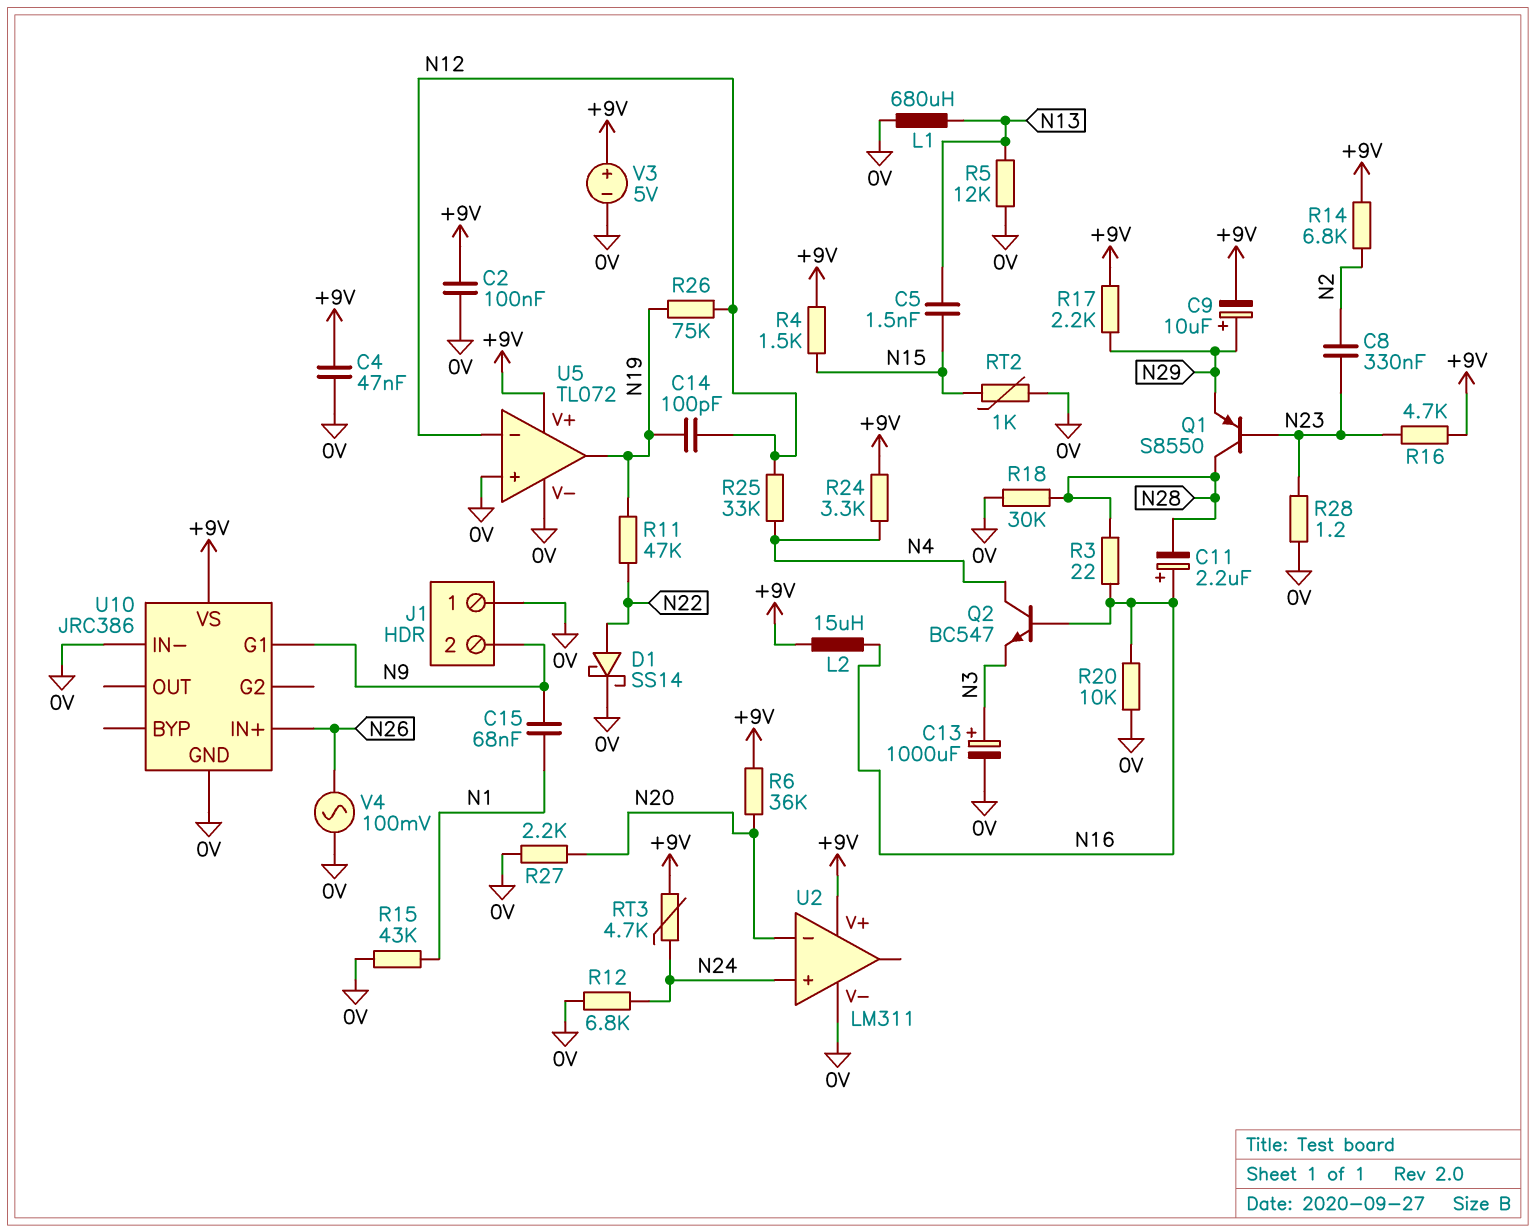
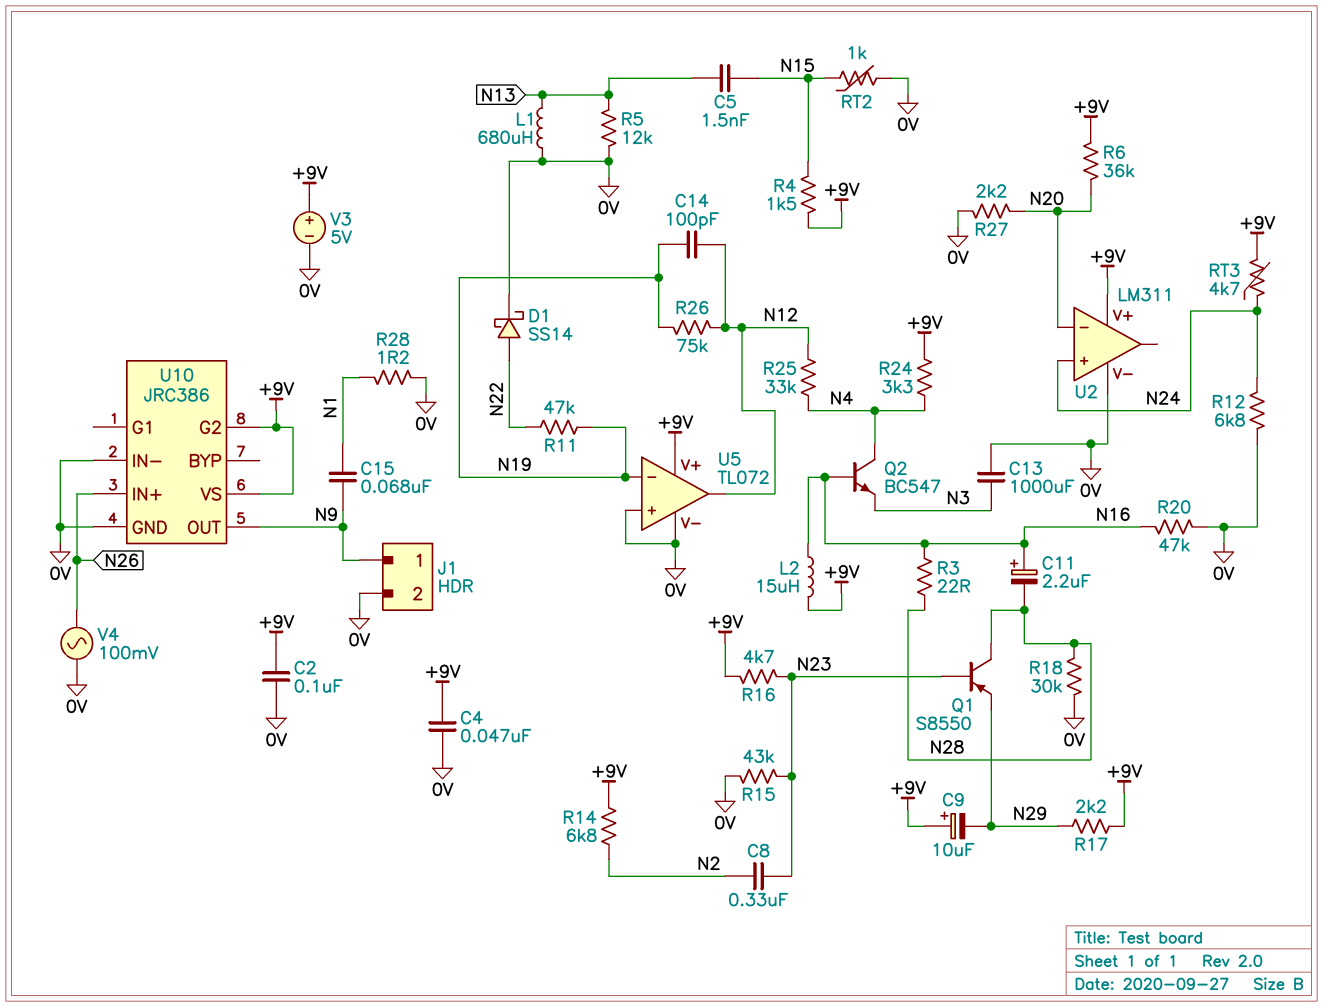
C9: 10uF (plus N29, minus +9V) -> 10uF (plus +9V, minus N29)
C13: 1000uF (plus N3, minus 0V) -> 1000uF (0V, N3)
J1 pin 1: 0V -> N9
J1 pin 2: N9 -> 0V
R15: 43k (0V, N1) -> 43k (0V, N23)
R20: 10k (0V, N16) -> 47k (0V, N16)
R28: 1.2 (0V, N23) -> 1.2 (0V, N1)
U5 pin in-: N12 -> N19
U5 pin out: N19 -> N12
U10 pin G1: N9 -> none
U10 pin G2: none -> +9V
U10 pin OUT: none -> N9

